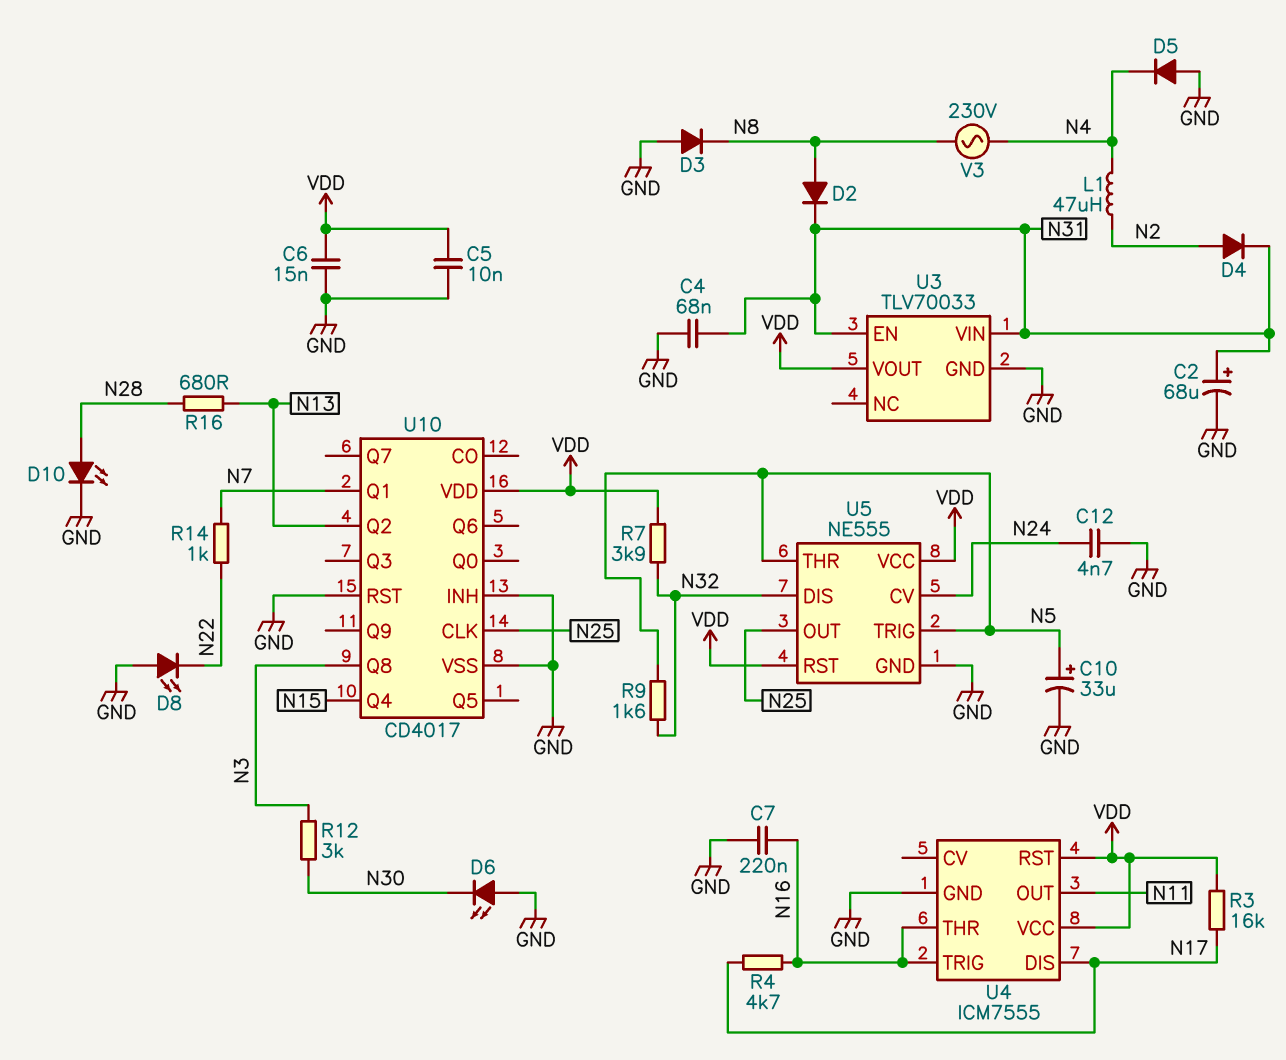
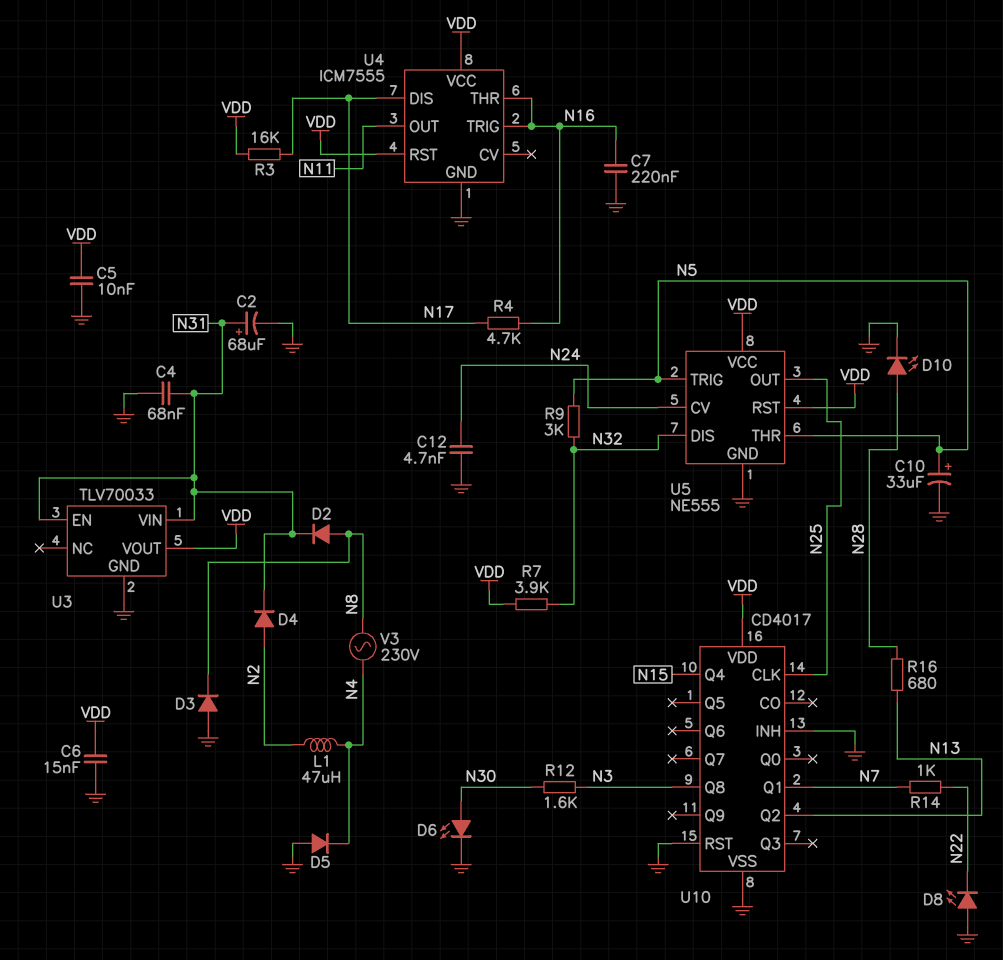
D6: LED (A GND, K N30) -> LED (A N30, K GND)
R9: 1.6k (N5, N32) -> 3k (N5, N32)
R12: 3k (N3, N30) -> 1.6k (N3, N30)

